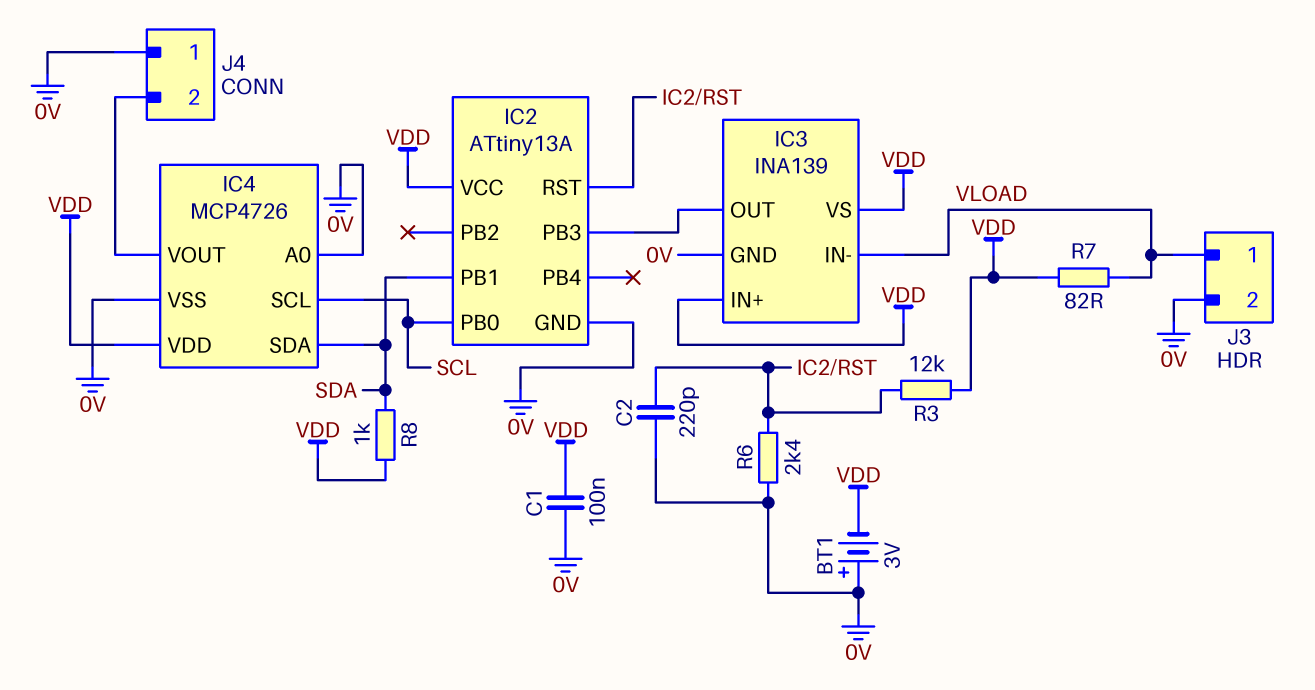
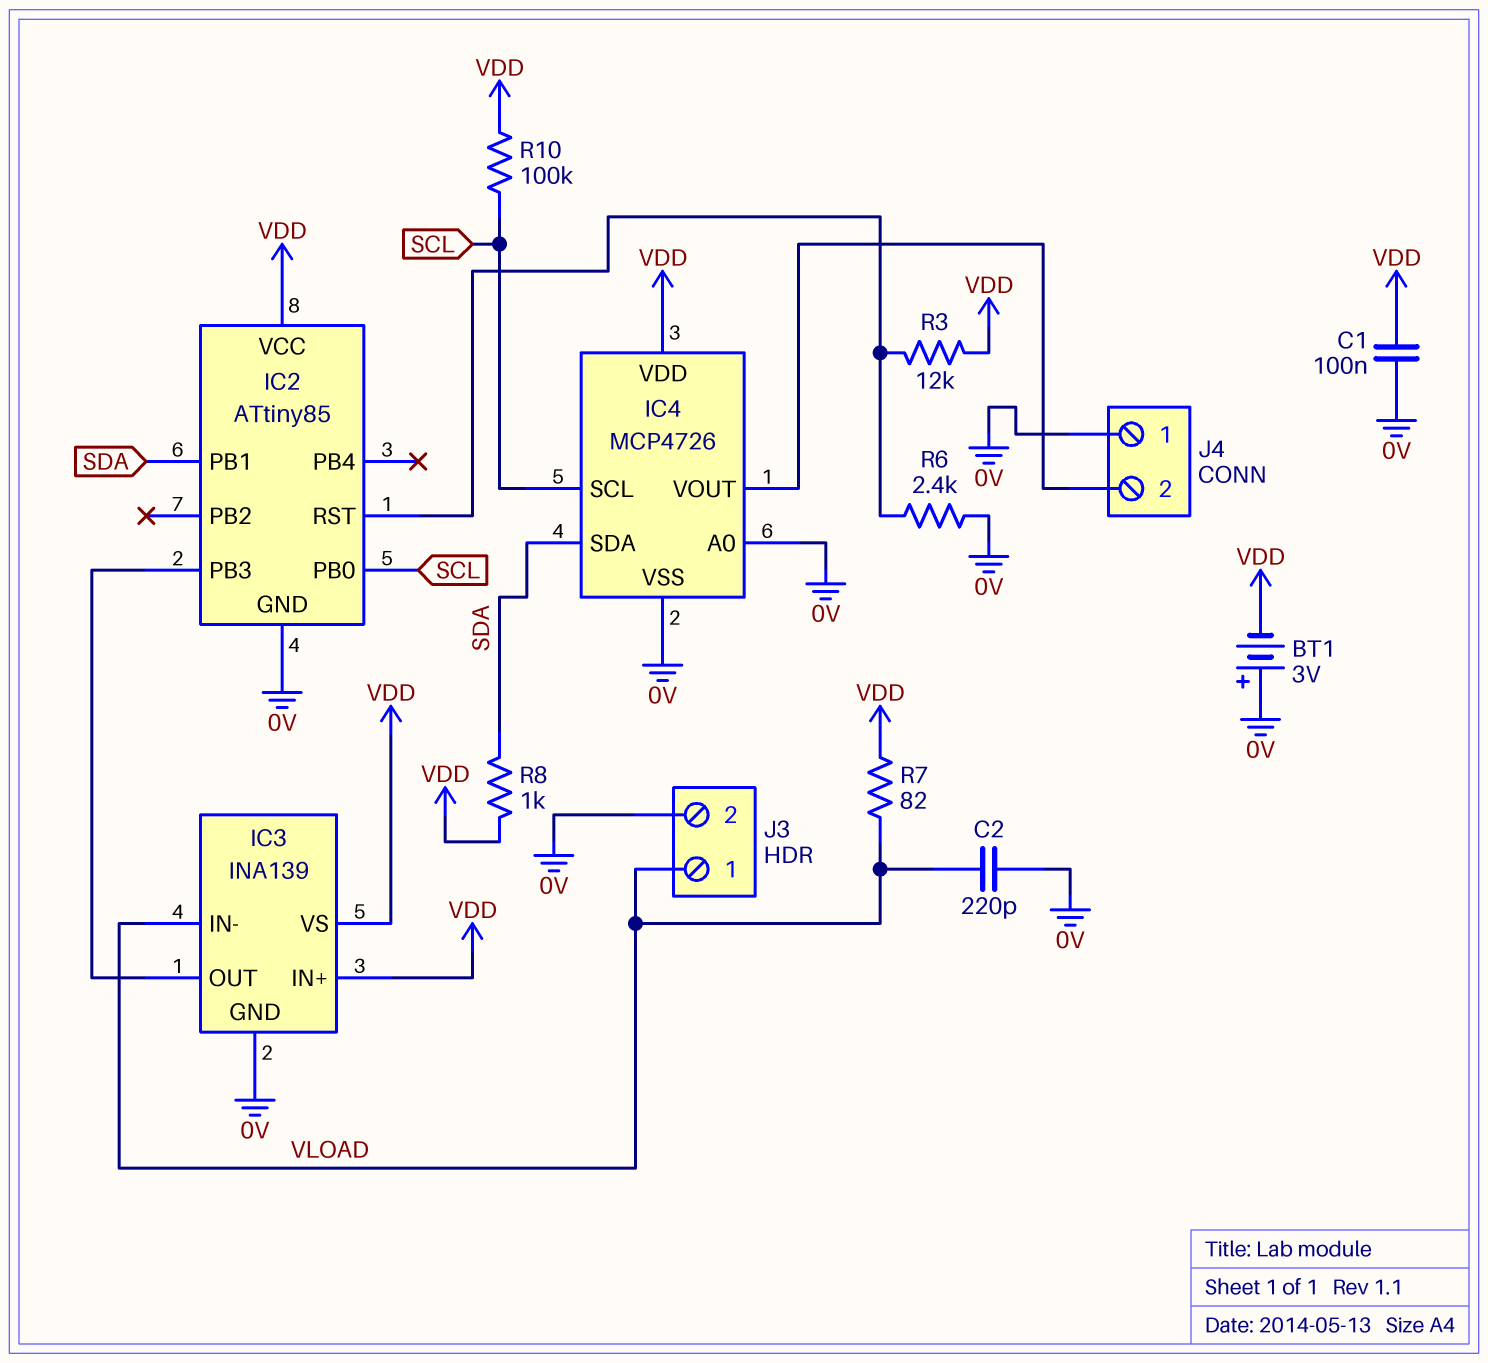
C2: 220pF (0V, IC2/RST) -> 220pF (0V, VLOAD)
IC2: ATtiny13A -> ATtiny85
R10: none -> 100k (SCL, VDD)

